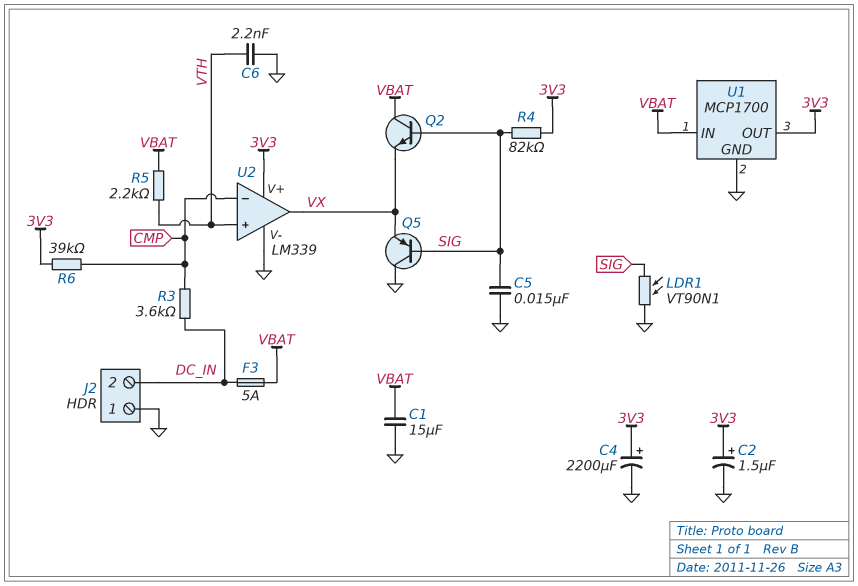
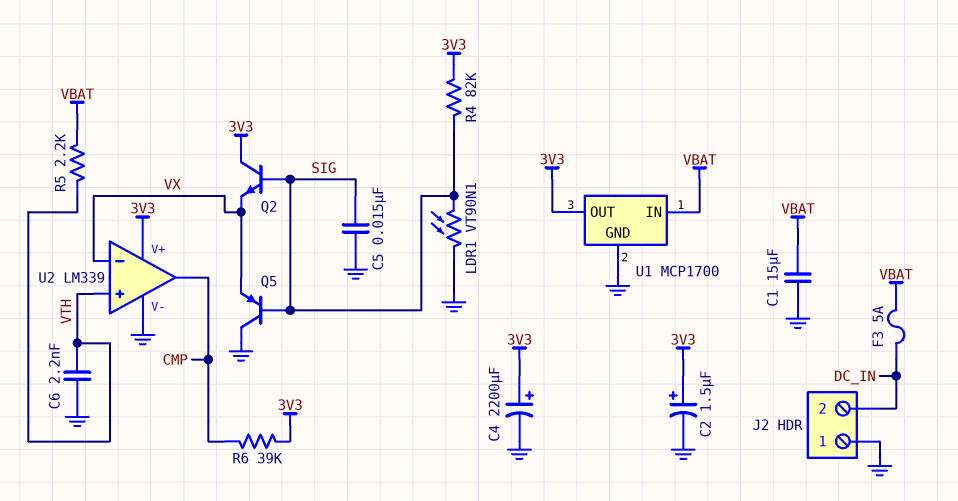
Q2: NPN (B SIG, C VBAT, E VX) -> NPN (B SIG, C 3V3, E VX)
R3: 3.6k (CMP, DC_IN) -> none
U2 pin in-: CMP -> VX
U2 pin out: VX -> CMP

